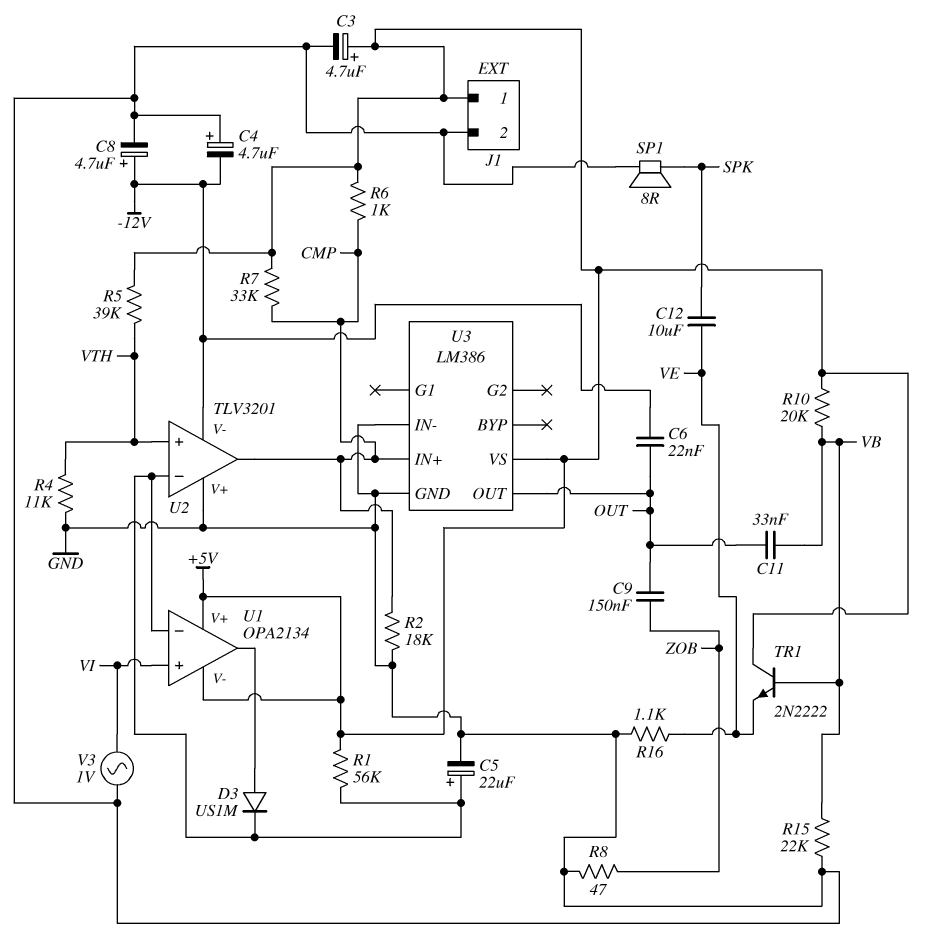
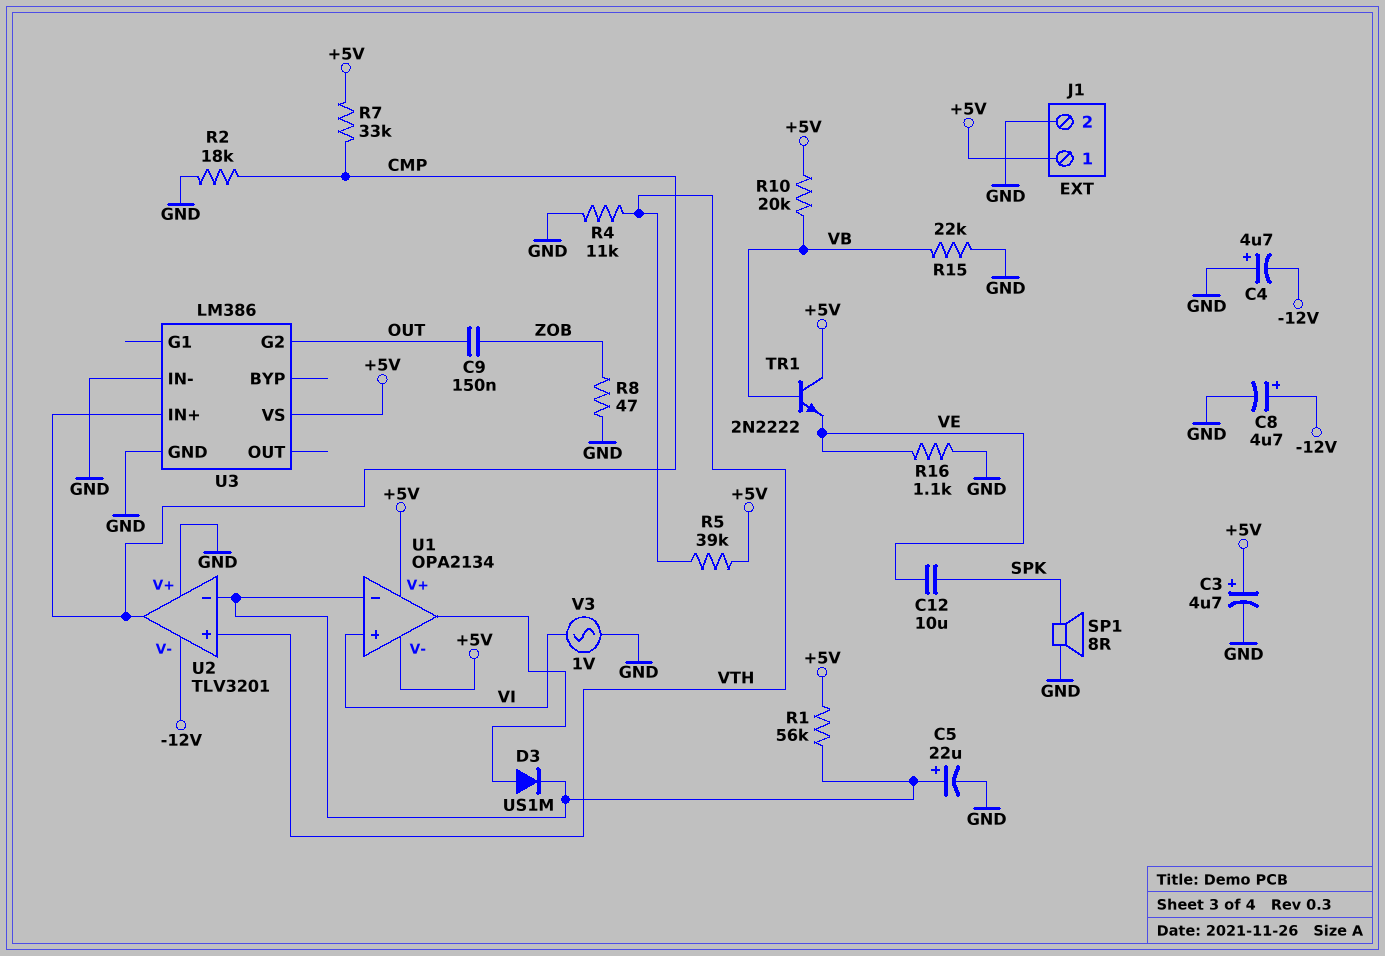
C6: 22nF (-12V, OUT) -> none
C11: 33nF (OUT, VB) -> none
R6: 1k (+5V, CMP) -> none
U3 pin G2: none -> OUT
U3 pin OUT: OUT -> none

